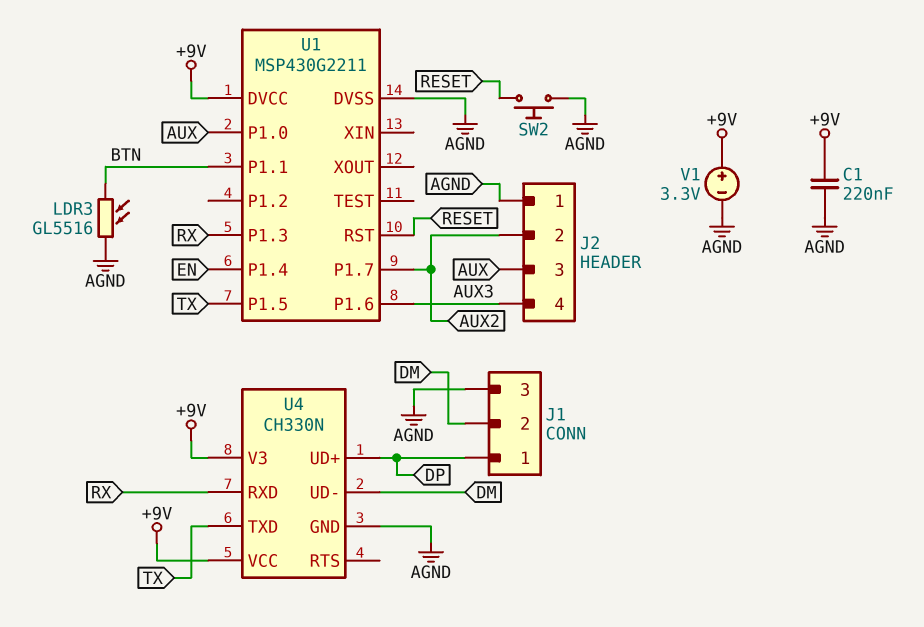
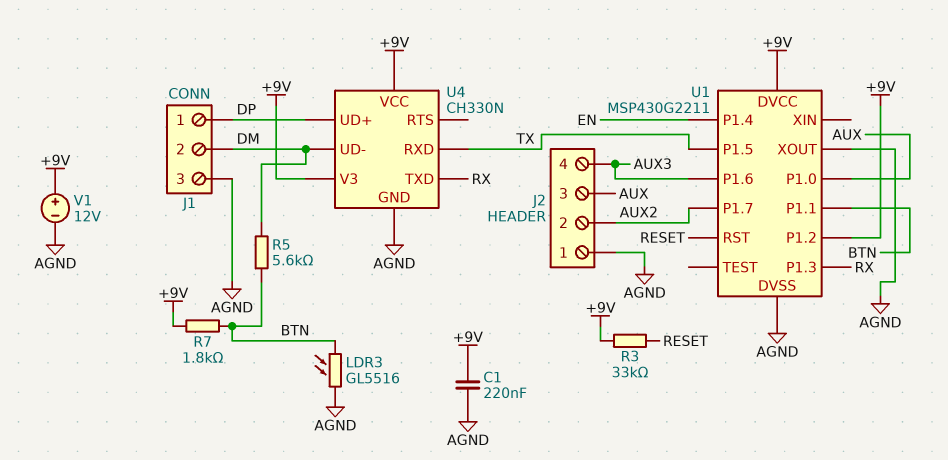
R3: none -> 33k (+9V, RESET)
R5: none -> 5.6k (BTN, DM)
R7: none -> 1.8k (+9V, BTN)
SW2: button (AGND, RESET) -> none
U1 pin P1.2: none -> +9V
U1 pin XOUT: none -> AGND
U4 pin RXD: RX -> TX
U4 pin TXD: TX -> RX
V1: 3.3V (plus +9V, minus AGND) -> 12V (plus +9V, minus AGND)

